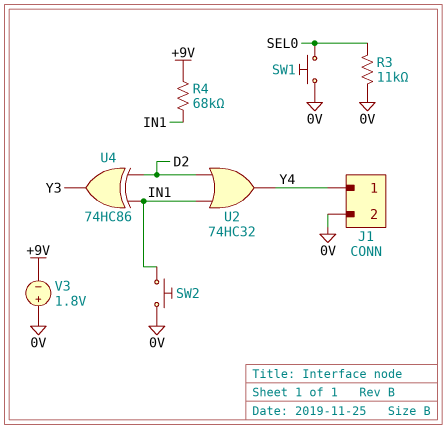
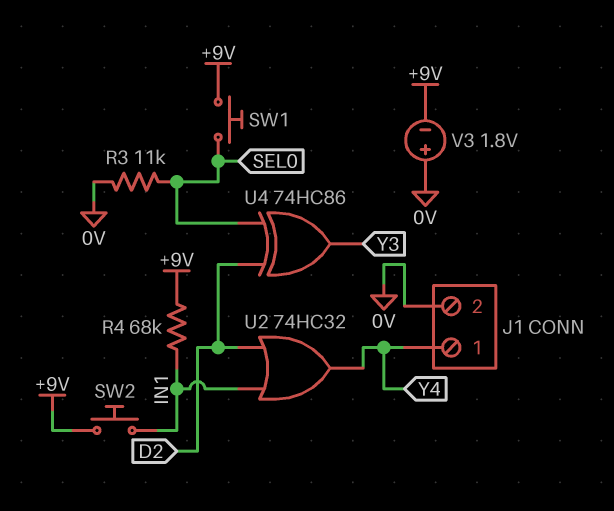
SW1: button (0V, SEL0) -> button (+9V, SEL0)
SW2: button (0V, IN1) -> button (+9V, IN1)
U4: XOR 74HC86 (in D2, in IN1, out Y3) -> XOR 74HC86 (in D2, in SEL0, out Y3)

